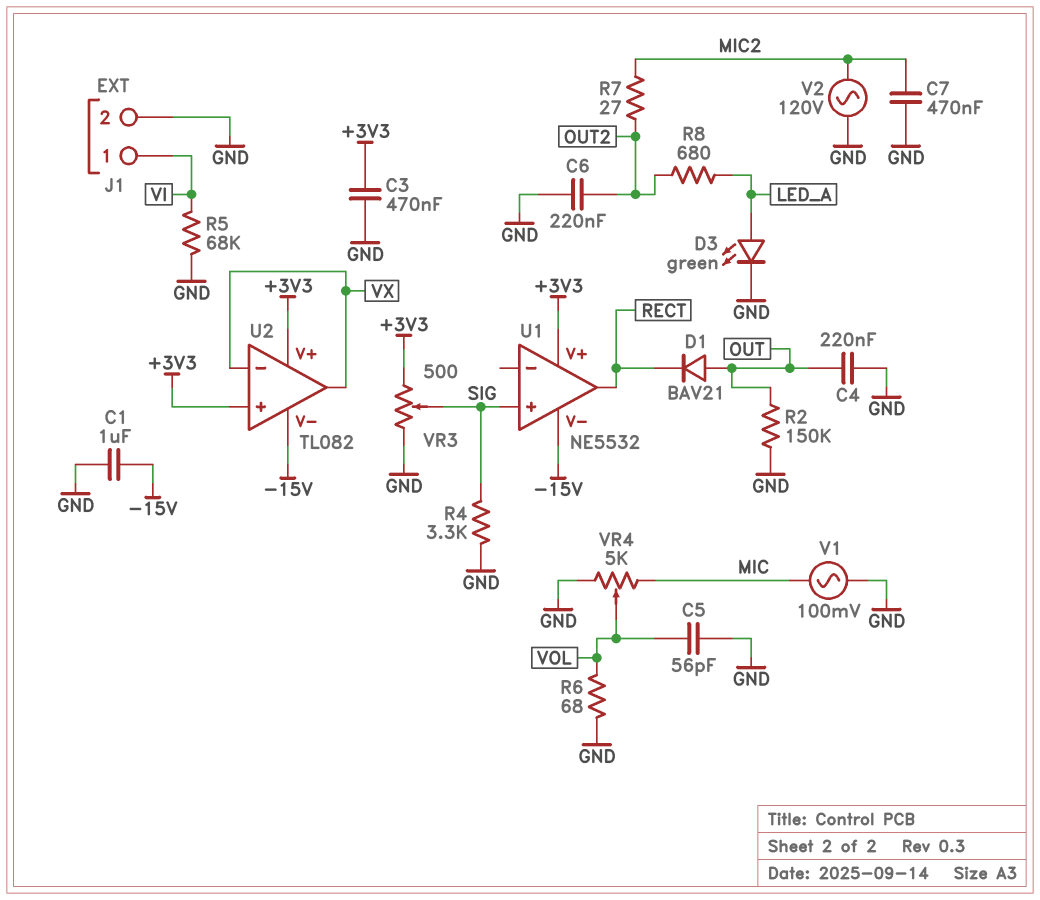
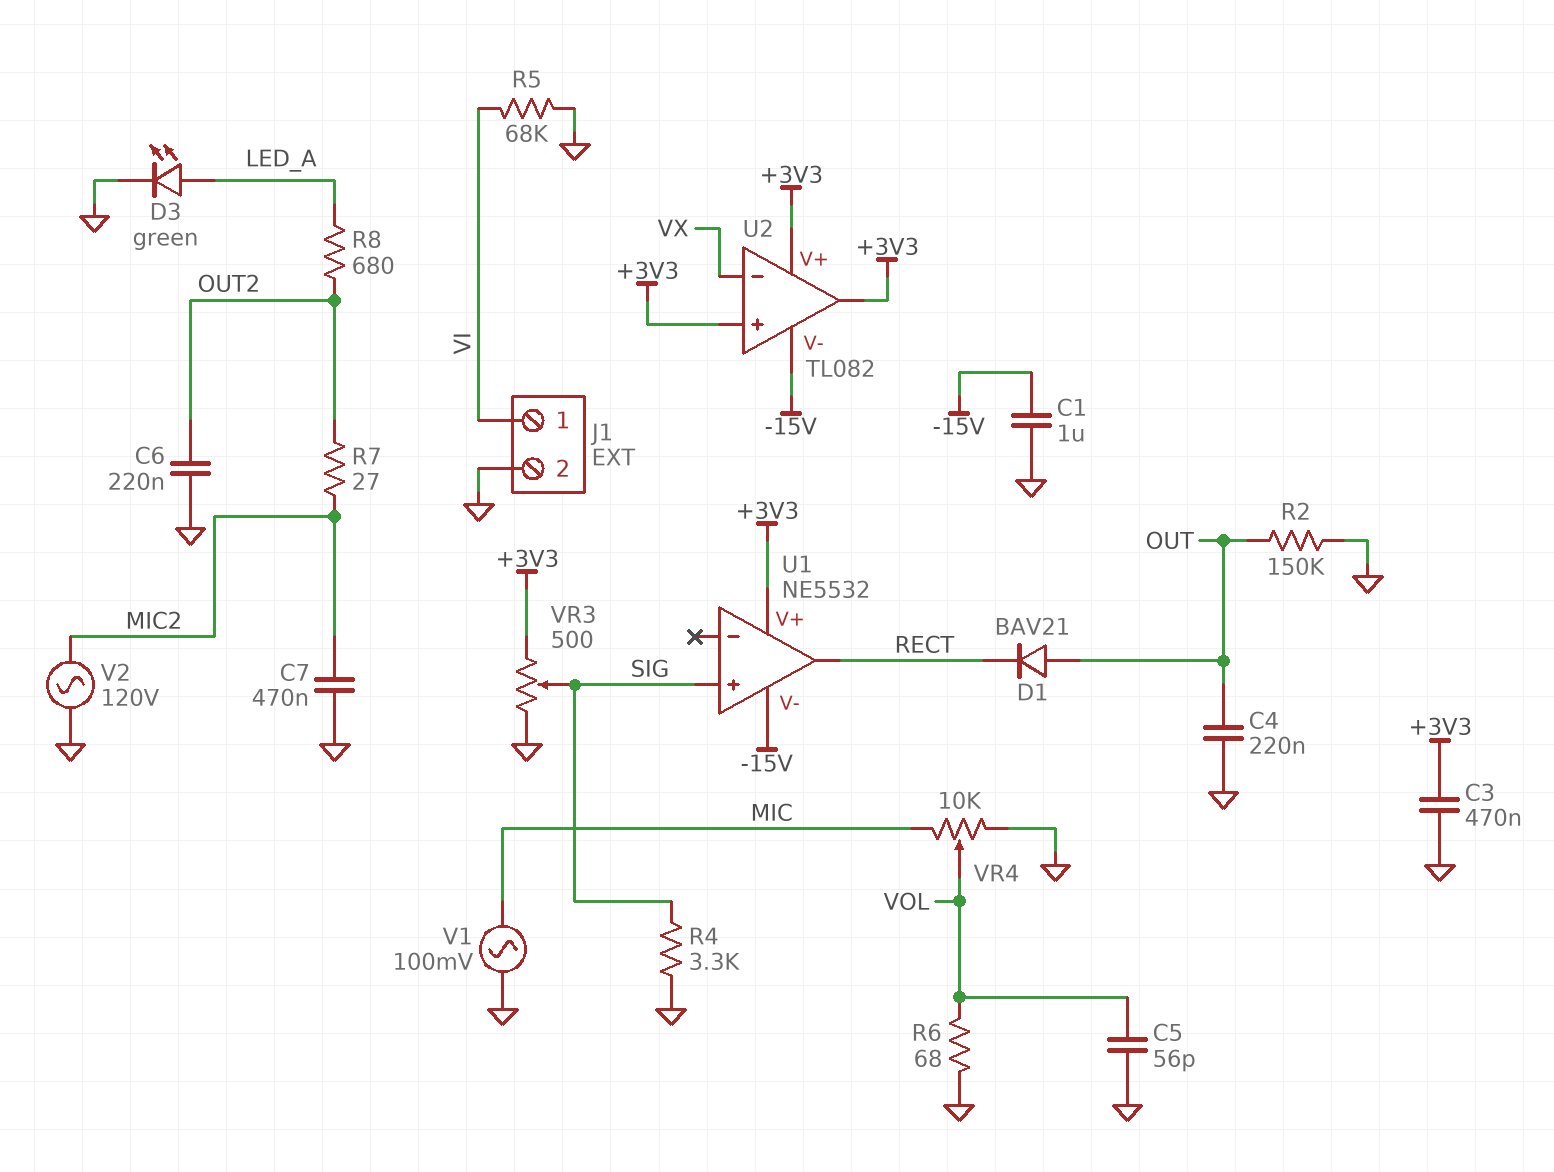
U2 pin out: VX -> +3V3
VR4: 5k (GND, MIC, wiper VOL) -> 10k (GND, MIC, wiper VOL)

